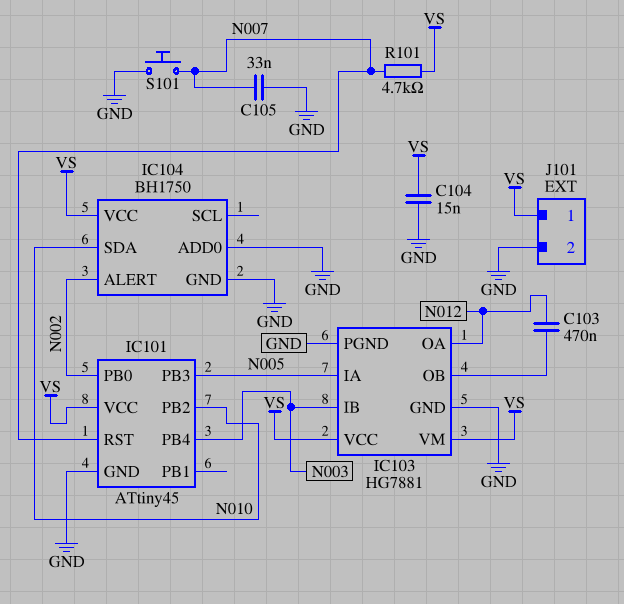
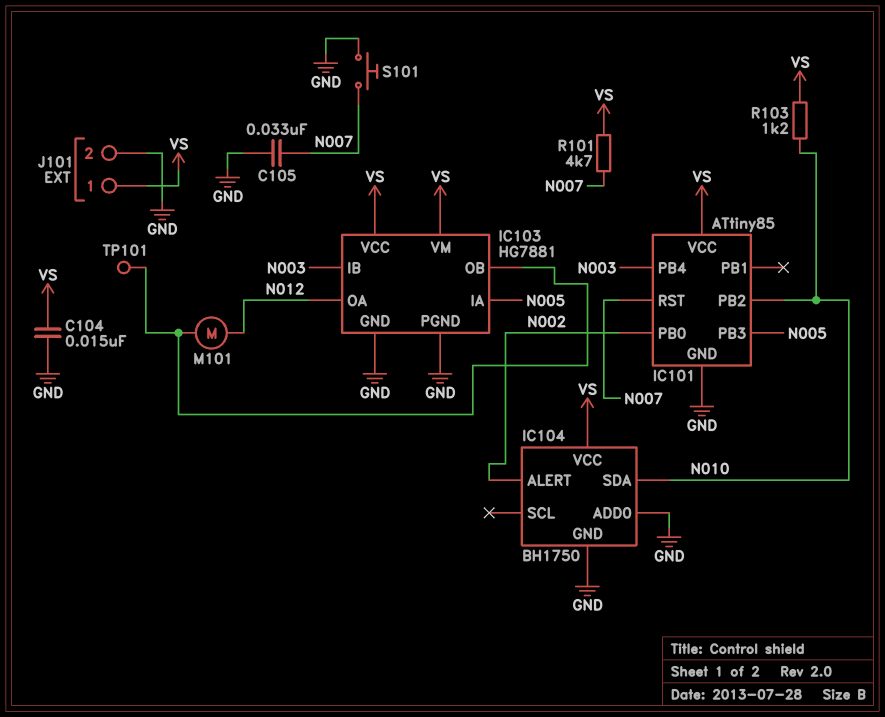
C103: 470nF (IC103/OB, N012) -> none
IC101: ATtiny45 -> ATtiny85
M101: none -> motor (IC103/OB, N012)
R103: none -> 1.2k (N010, VS)
TP101: none -> test point (IC103/OB)

